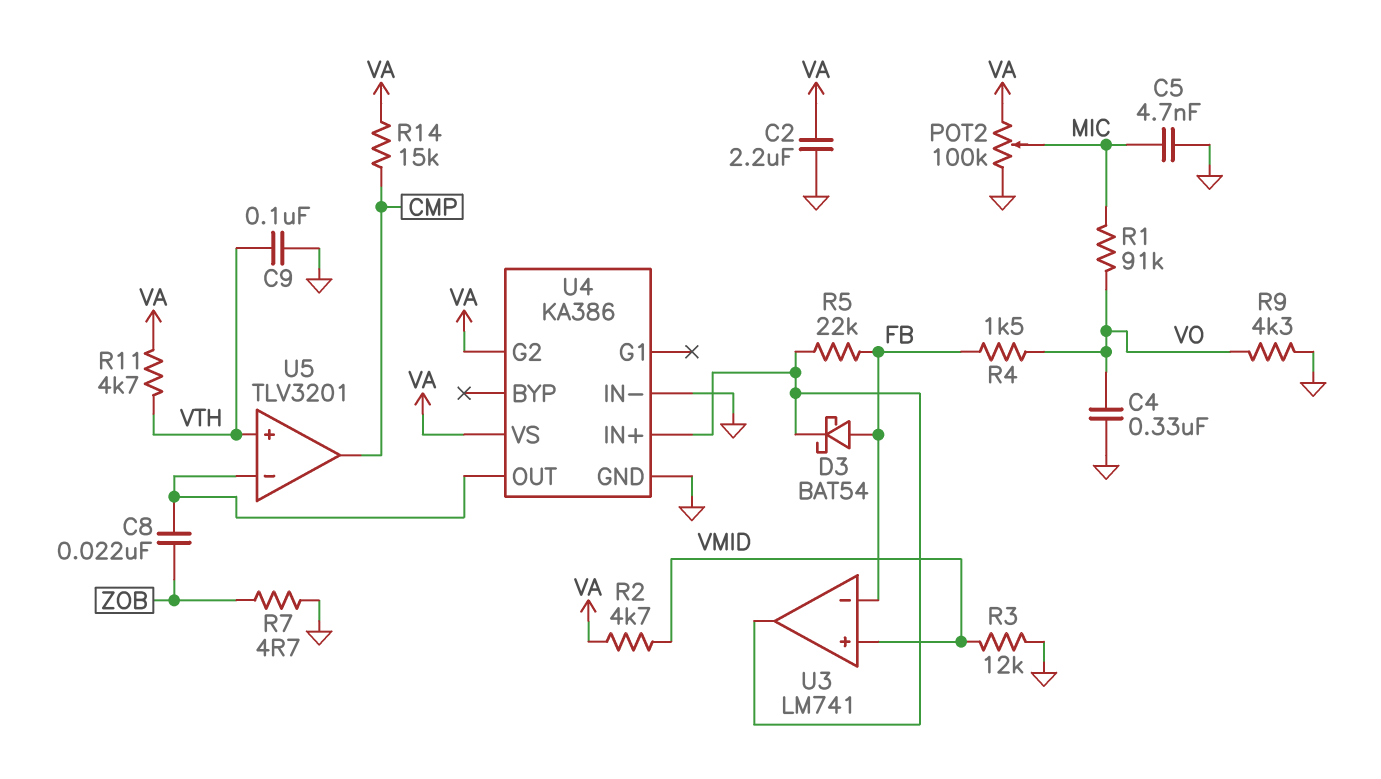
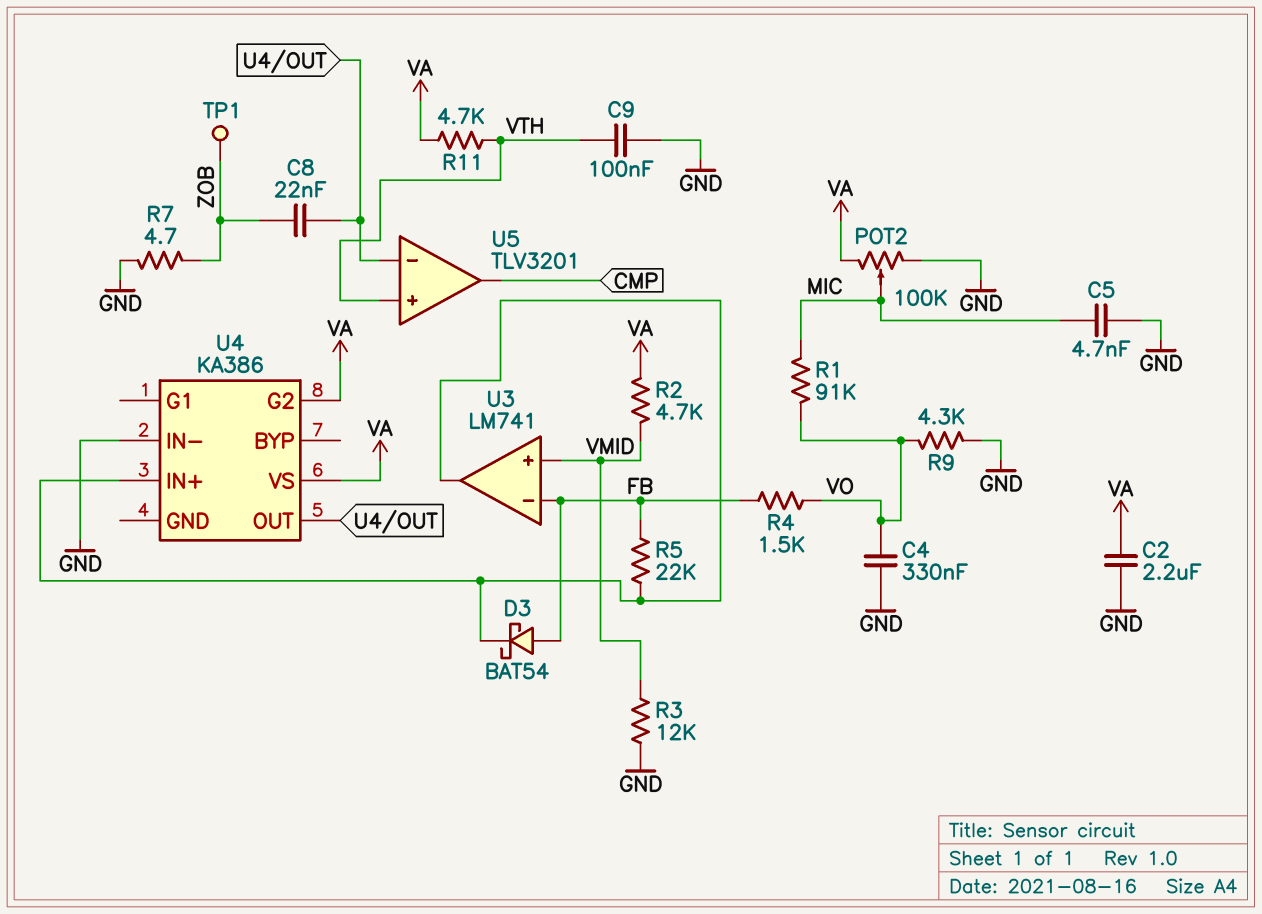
R14: 15k (CMP, VA) -> none
TP1: none -> test point (ZOB)
U4 pin GND: GND -> none

